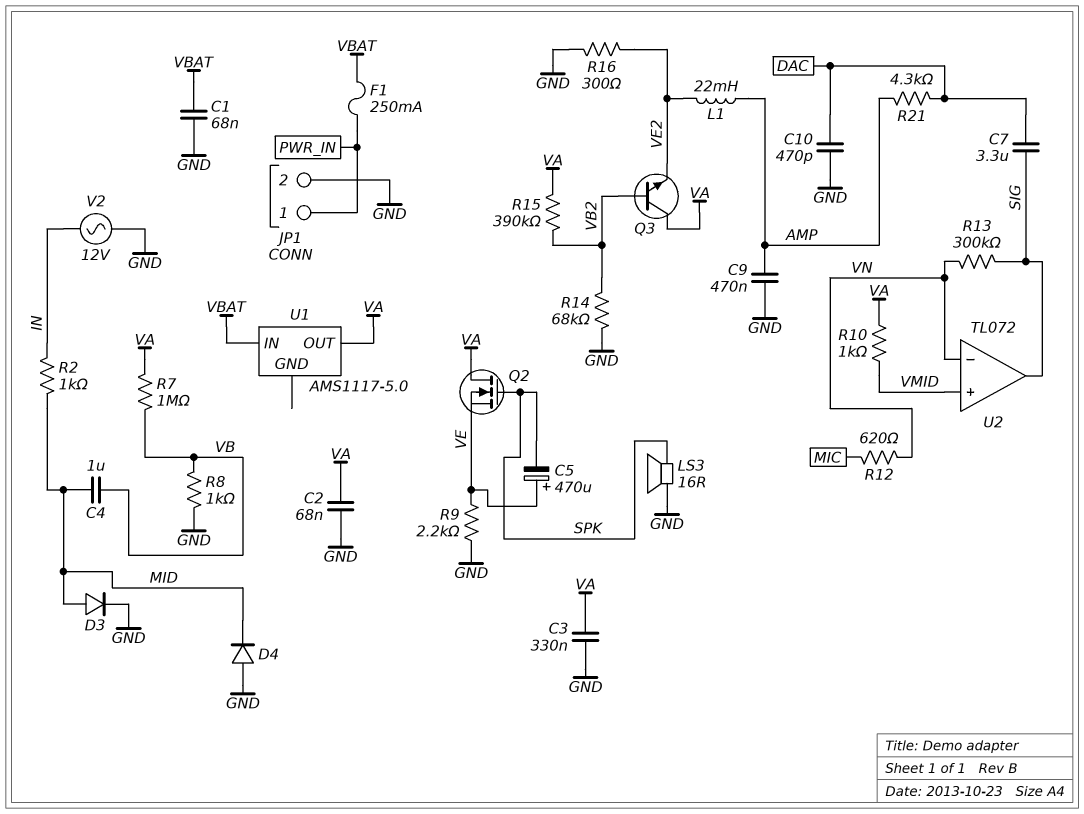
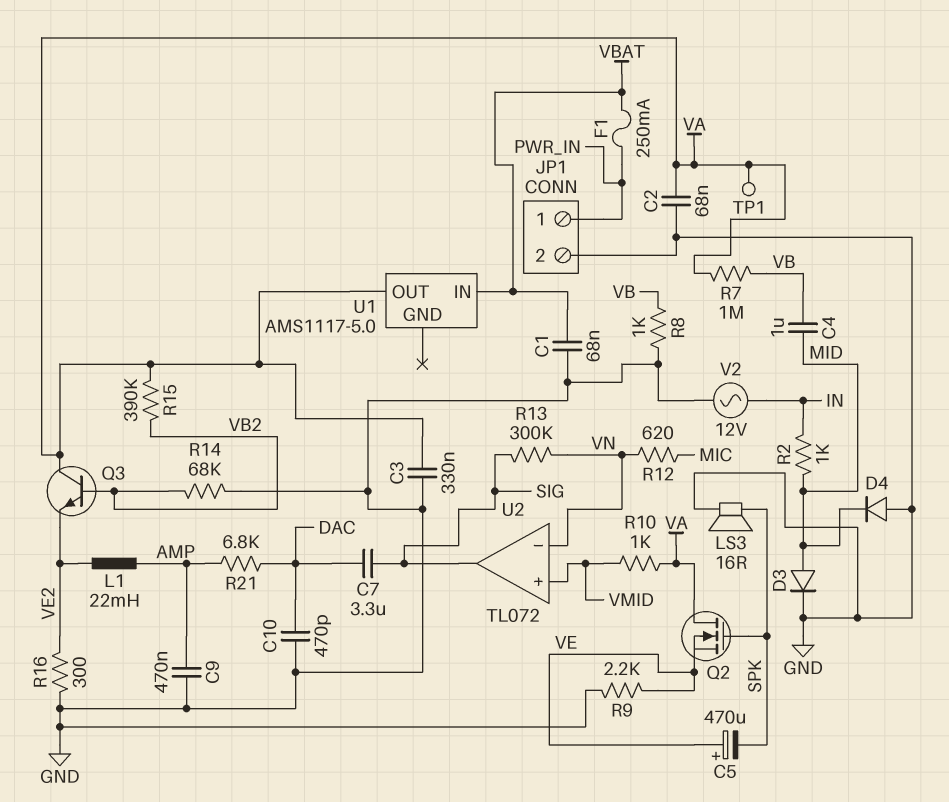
R21: 4.3k (AMP, DAC) -> 6.8k (AMP, DAC)
TP1: none -> test point (VA)

